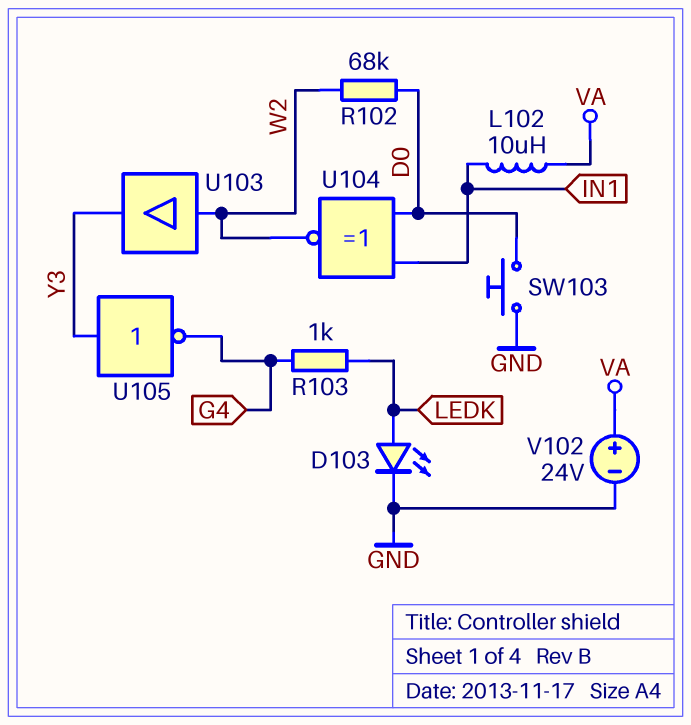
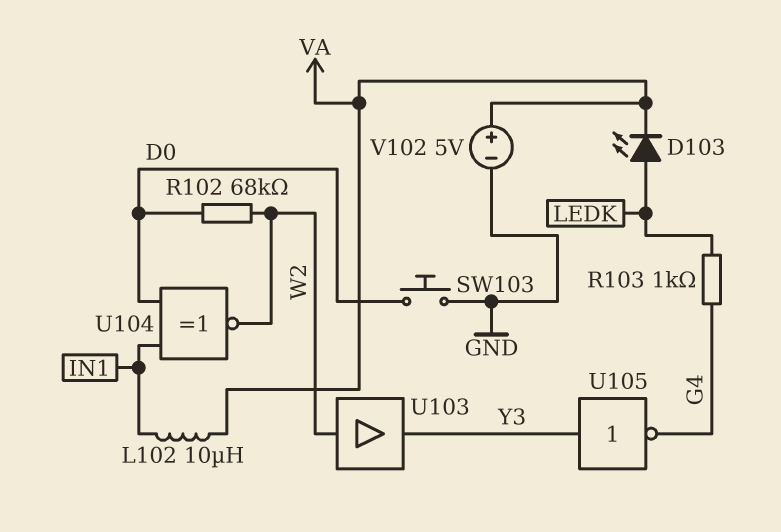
D103: LED (A LEDK, K GND) -> LED (A LEDK, K VA)
V102: 24V (plus VA, minus GND) -> 5V (plus VA, minus GND)

